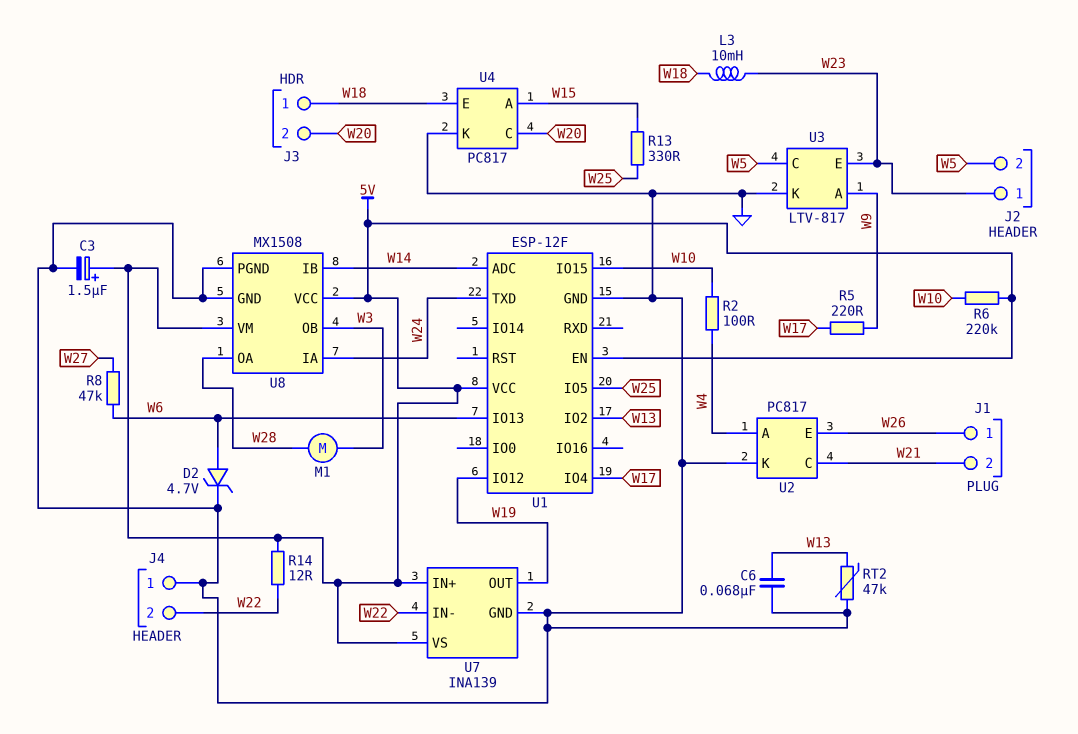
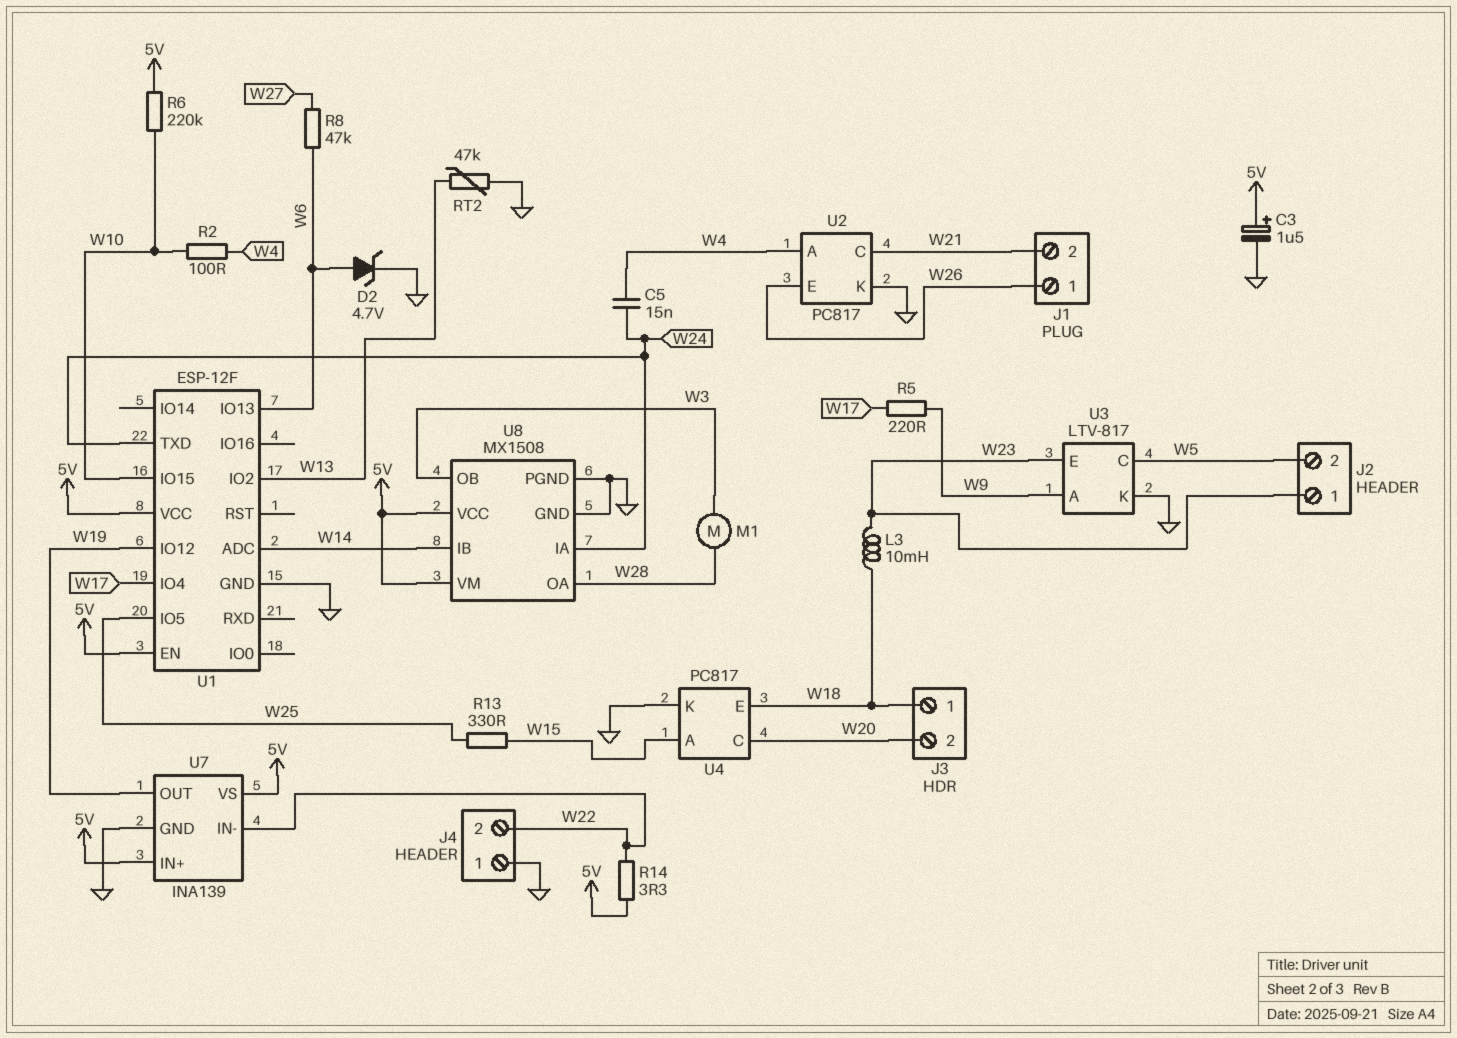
C5: none -> 15nF (W4, W24)
C6: 68nF (GND, W13) -> none
R14: 12 (5V, W22) -> 3.3 (5V, W22)

